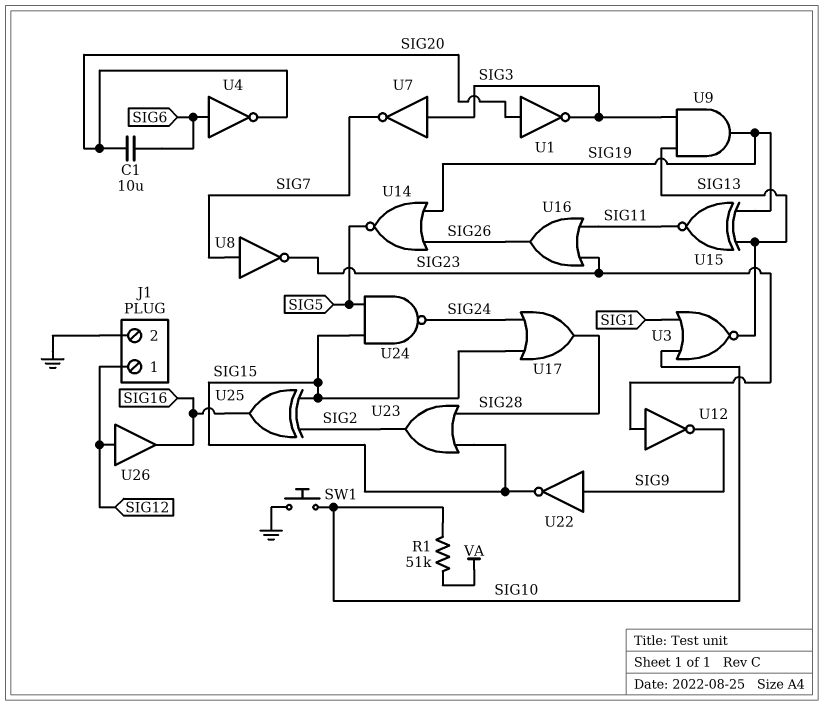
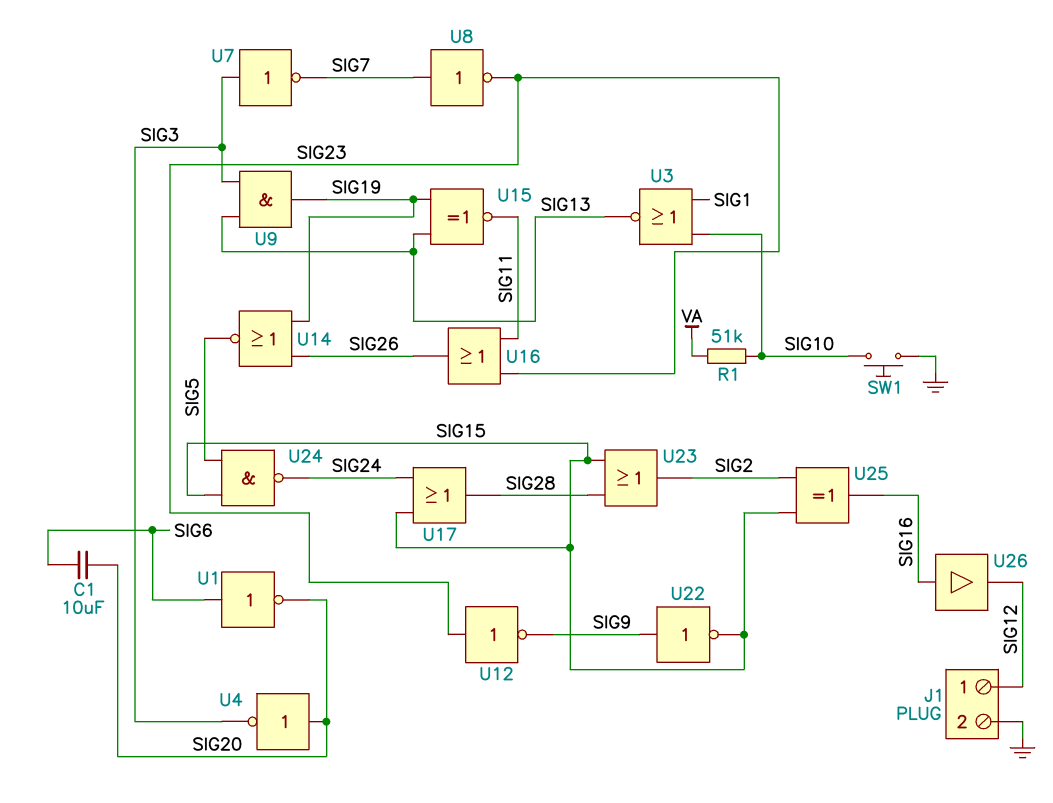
U1: NOT (in SIG20, out SIG3) -> NOT (in SIG6, out SIG20)
U4: NOT (in SIG6, out SIG20) -> NOT (in SIG20, out SIG3)
U26: buffer (in SIG12, out SIG16) -> buffer (in SIG16, out SIG12)

